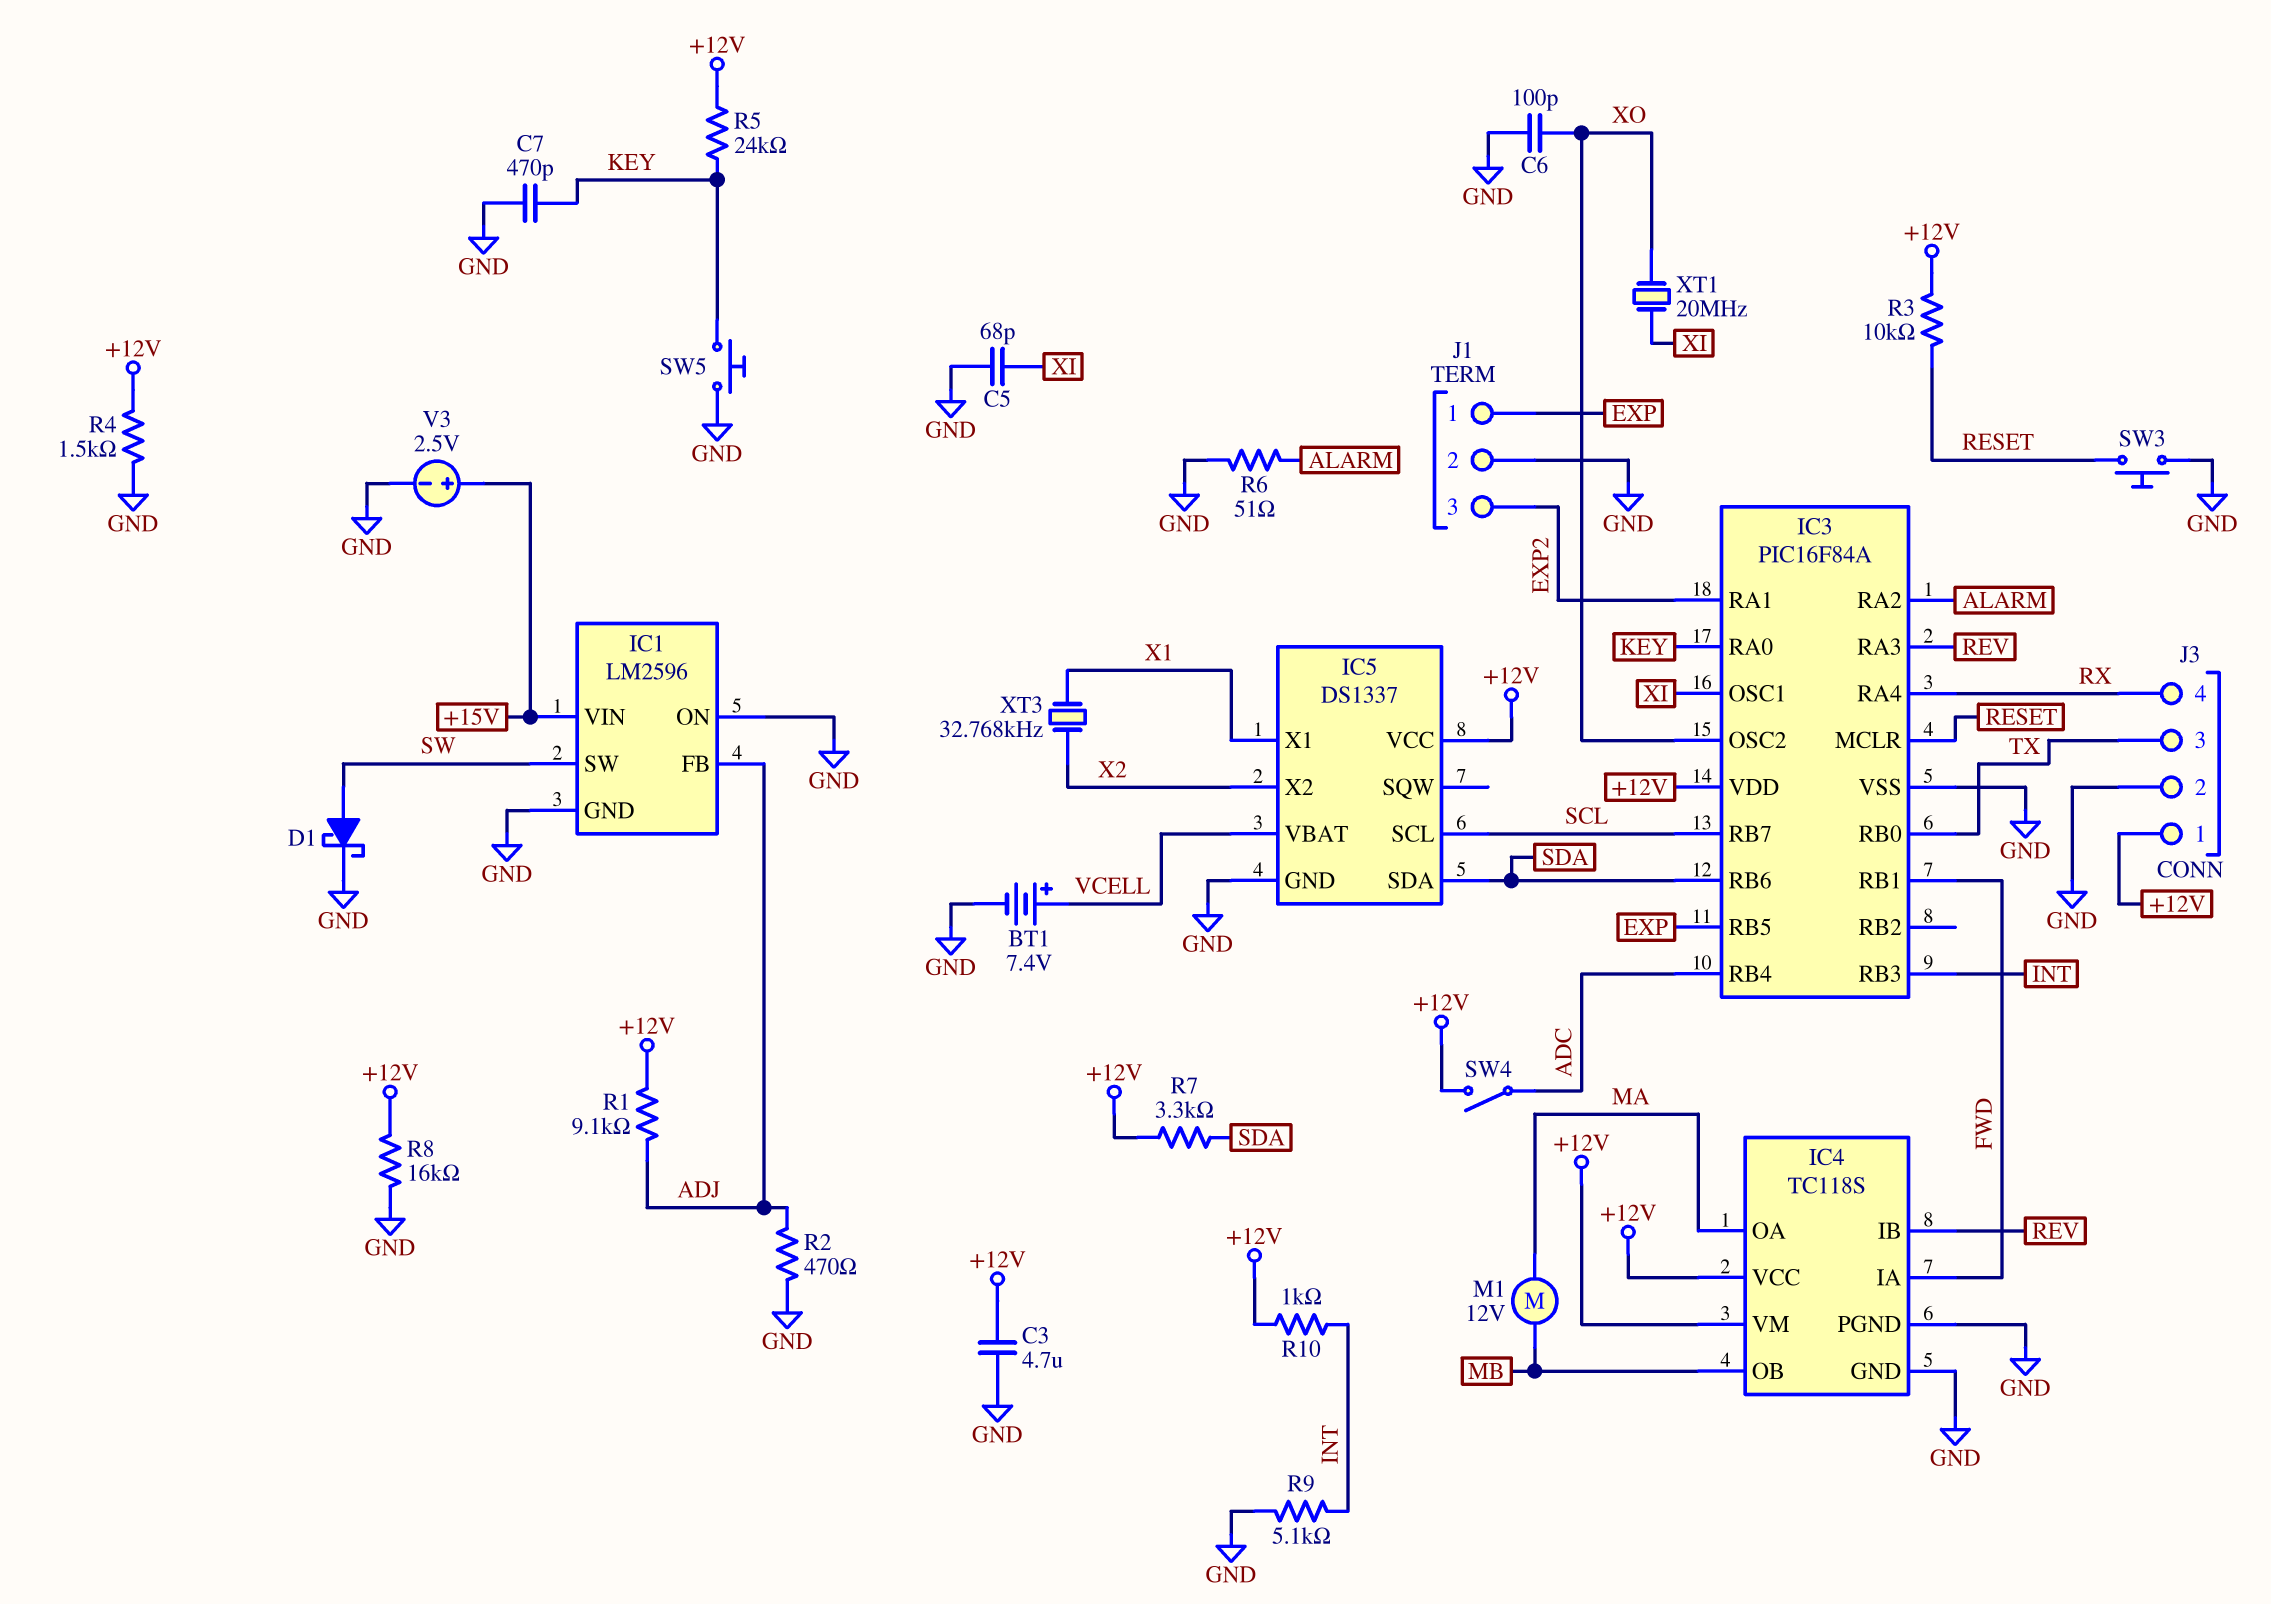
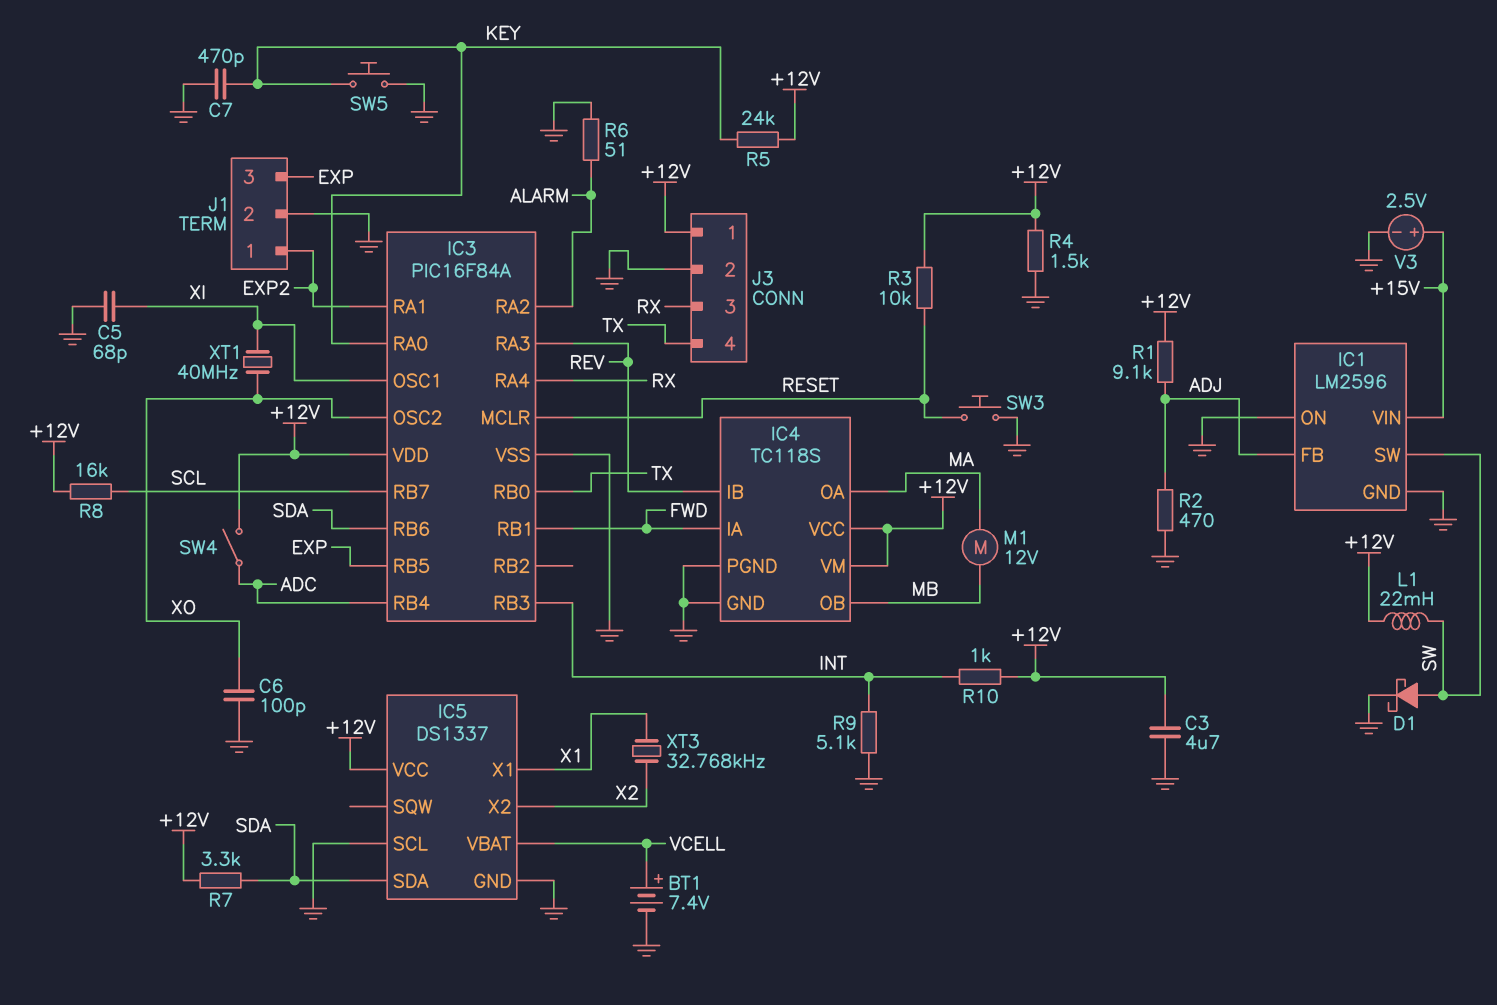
IC5 pin SCL: SCL -> GND
J1 pin 1: EXP -> EXP2
J1 pin 3: EXP2 -> EXP
J3 pin 3: TX -> RX
J3 pin 4: RX -> TX
L1: none -> 22mH (+12V, SW)
R8: 16k (+12V, GND) -> 16k (+12V, SCL)
XT1: 20MHz (XI, XO) -> 40MHz (XI, XO)

